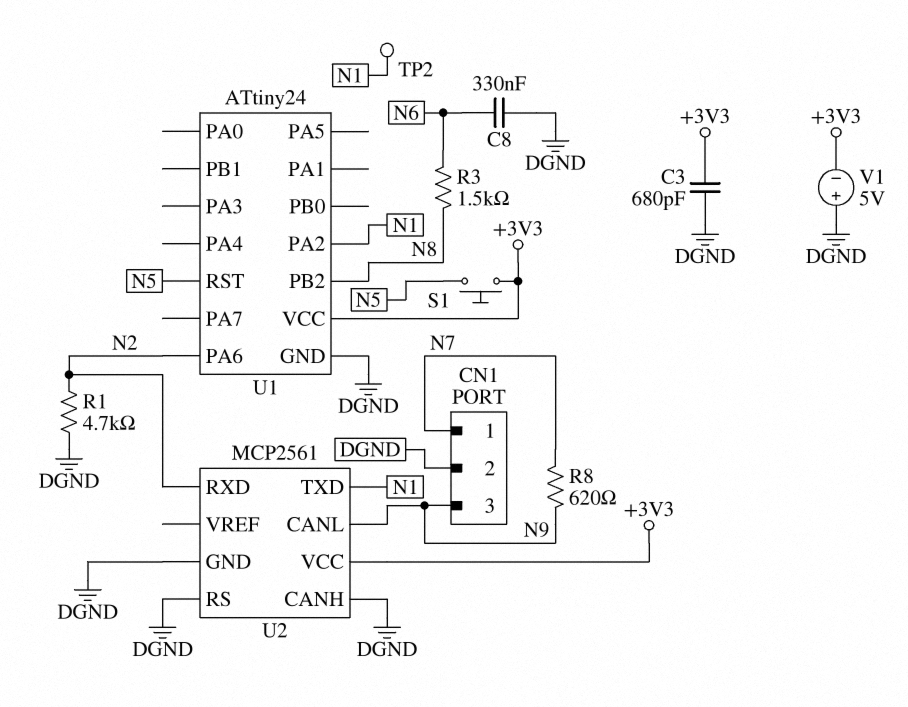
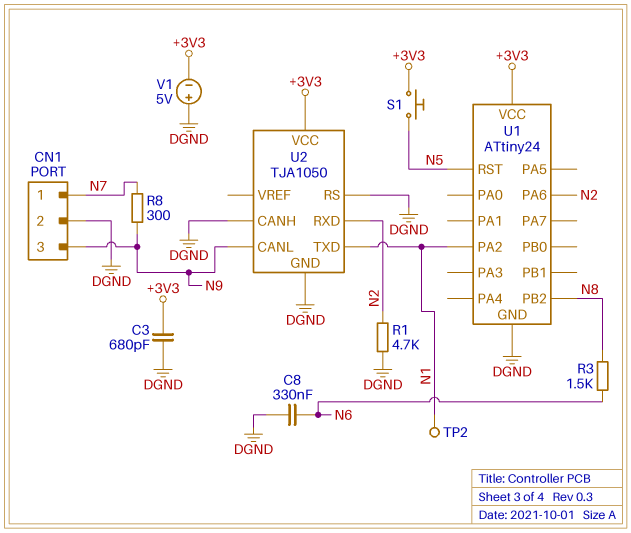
R8: 620 (N7, N9) -> 300 (N7, N9)
U2: MCP2561 -> TJA1050

